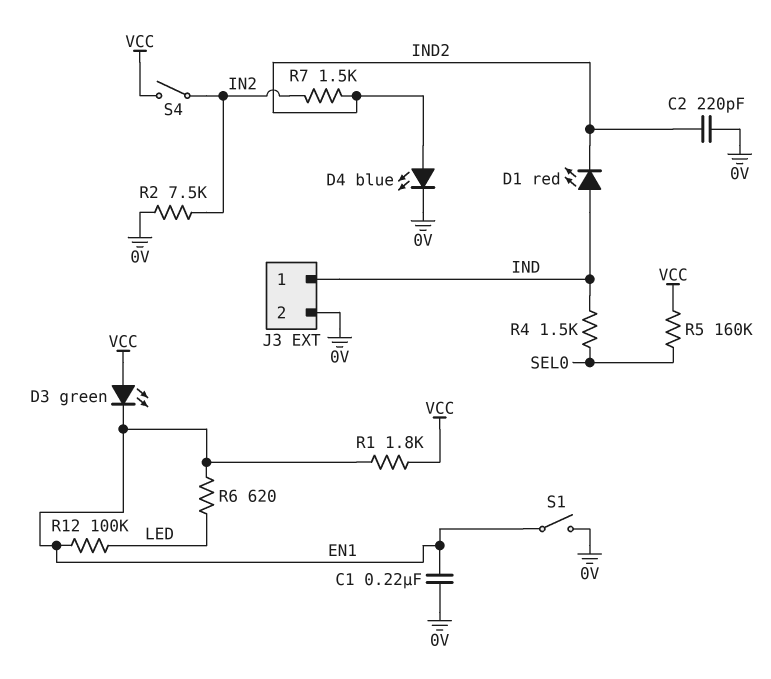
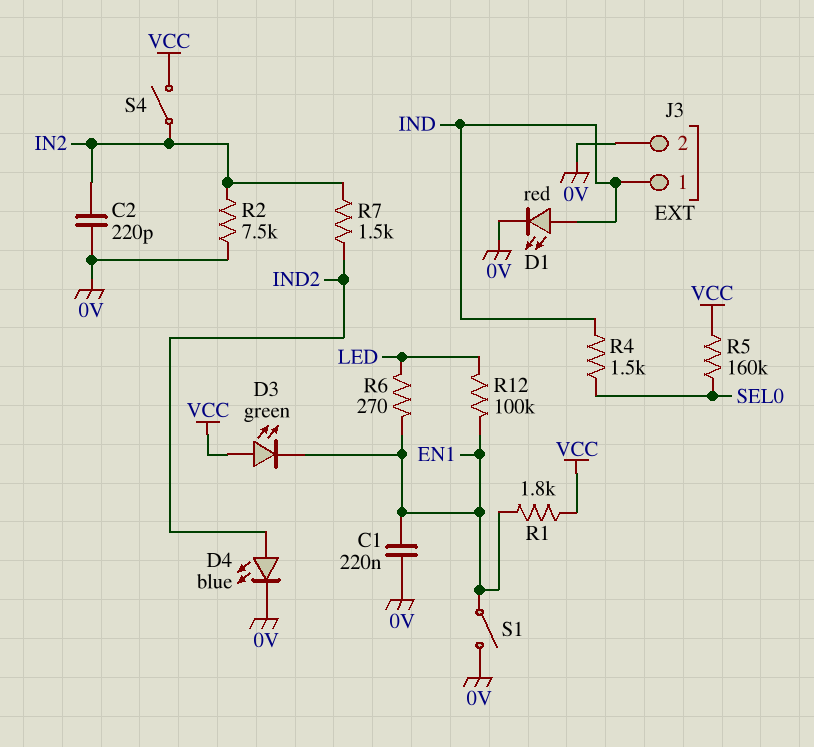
C2: 220pF (0V, IND2) -> 220pF (0V, IN2)
D1: LED red (A IND, K IND2) -> LED red (A IND, K 0V)
R6: 620 (EN1, LED) -> 270 (EN1, LED)

